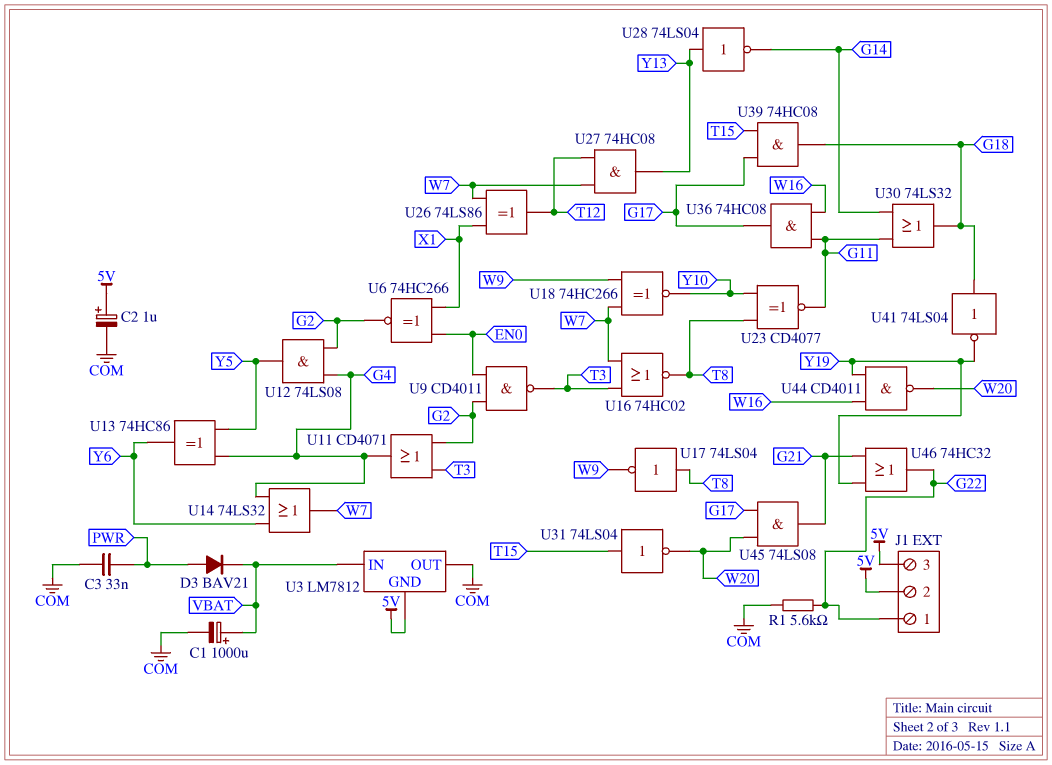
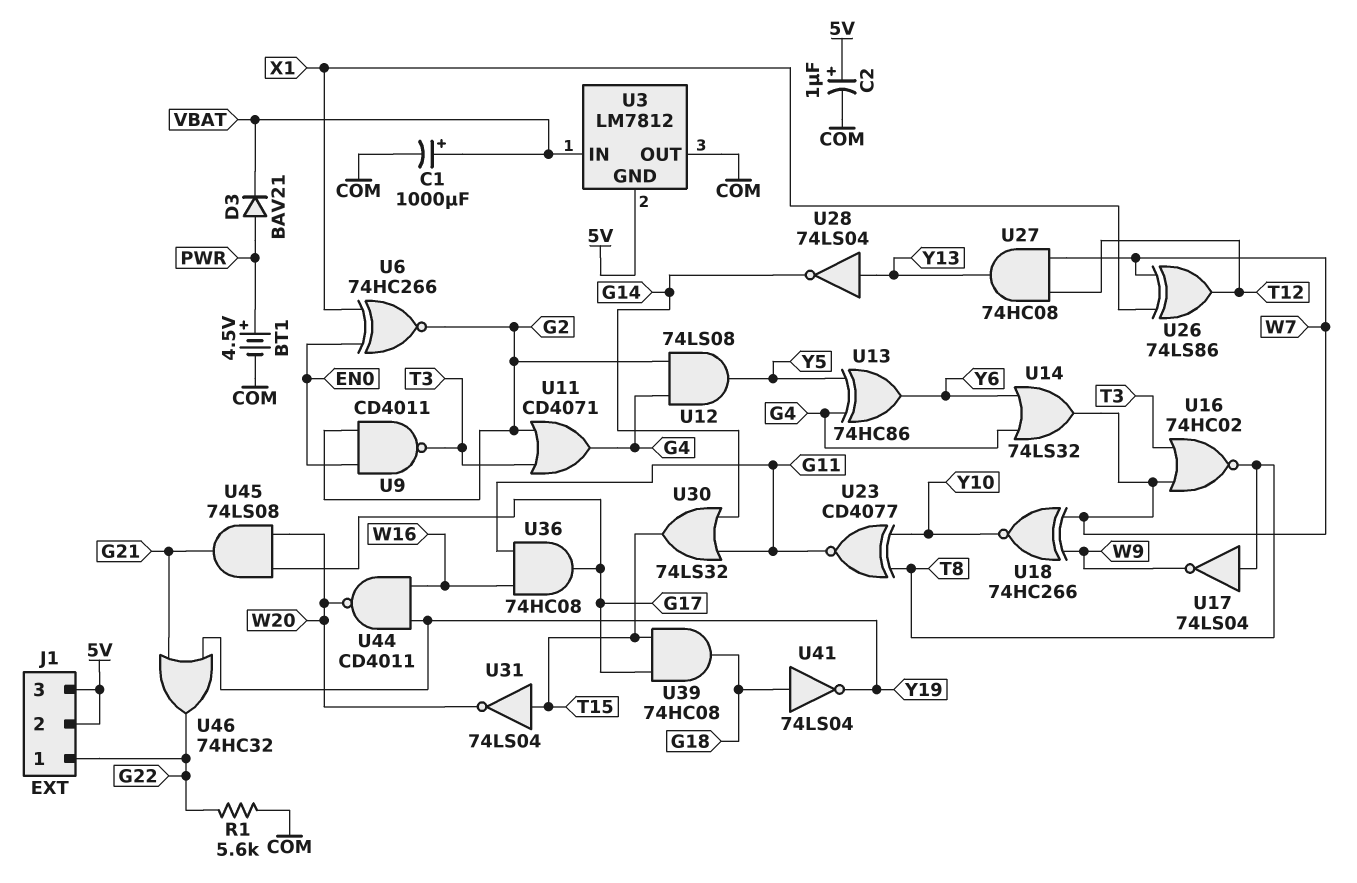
BT1: none -> 4.5V (plus PWR, minus COM)
C3: 33nF (COM, PWR) -> none
U30: OR 74LS32 (in G11, in G14, out G18) -> OR 74LS32 (in G11, in G14, out T15)

